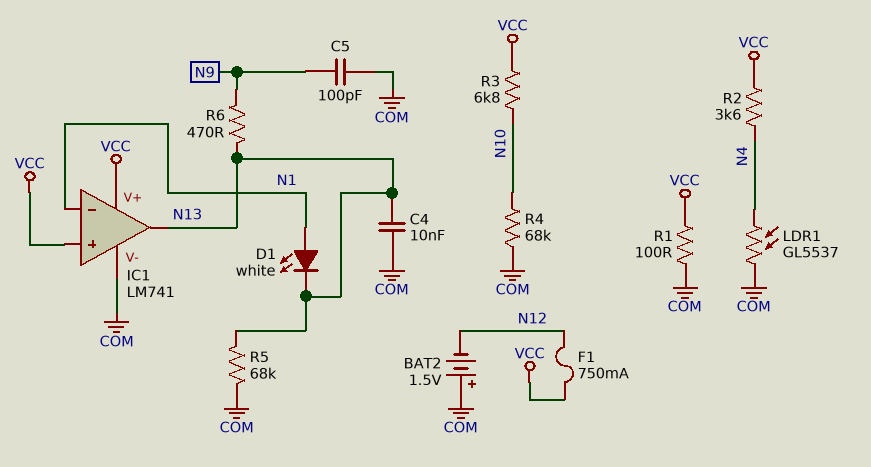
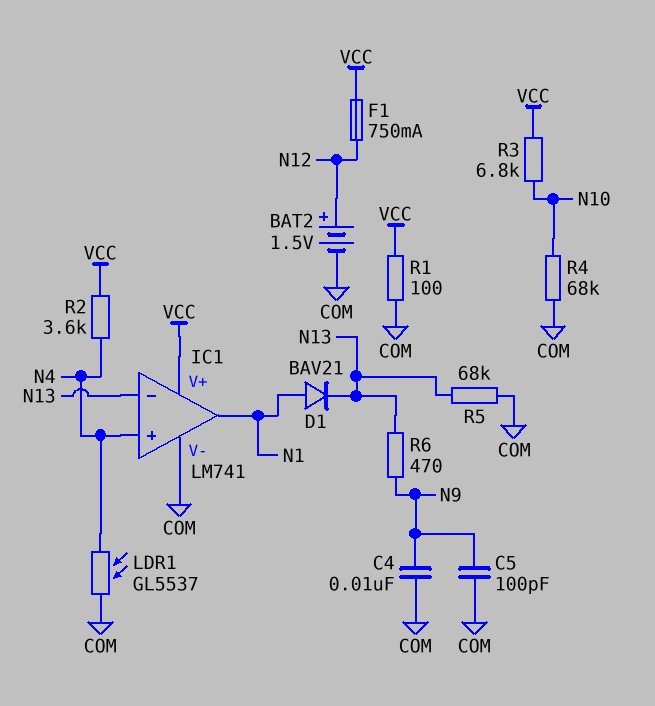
BAT2: 1.5V (plus COM, minus N12) -> 1.5V (plus N12, minus COM)
C4: 10nF (COM, N13) -> 10nF (COM, N9)
D1: LED white (A N1, K N13) -> diode BAV21 (A N1, K N13)
IC1 pin in+: VCC -> N4
IC1 pin in-: N1 -> N13
IC1 pin out: N13 -> N1

